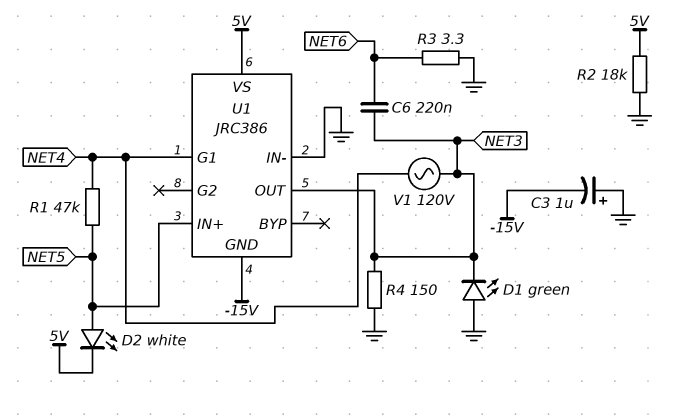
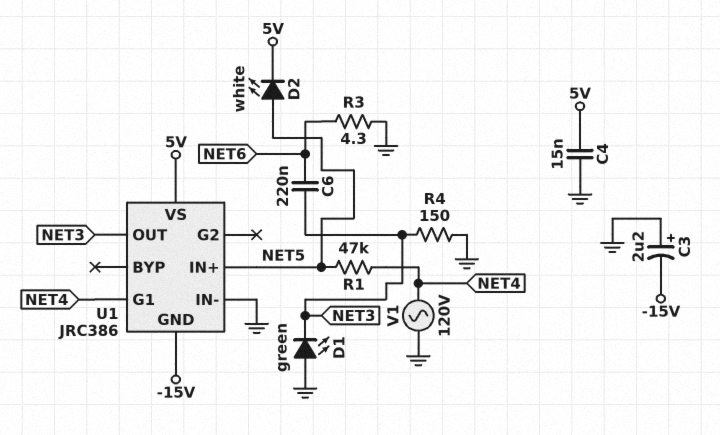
C3: 1uF (plus GND, minus -15V) -> 2.2uF (plus GND, minus -15V)
C4: none -> 15nF (5V, GND)
R2: 18k (5V, GND) -> none
R3: 3.3 (GND, NET6) -> 4.3 (GND, NET6)
V1: AC 120V (NET3, NET4) -> AC 120V (GND, NET4)

